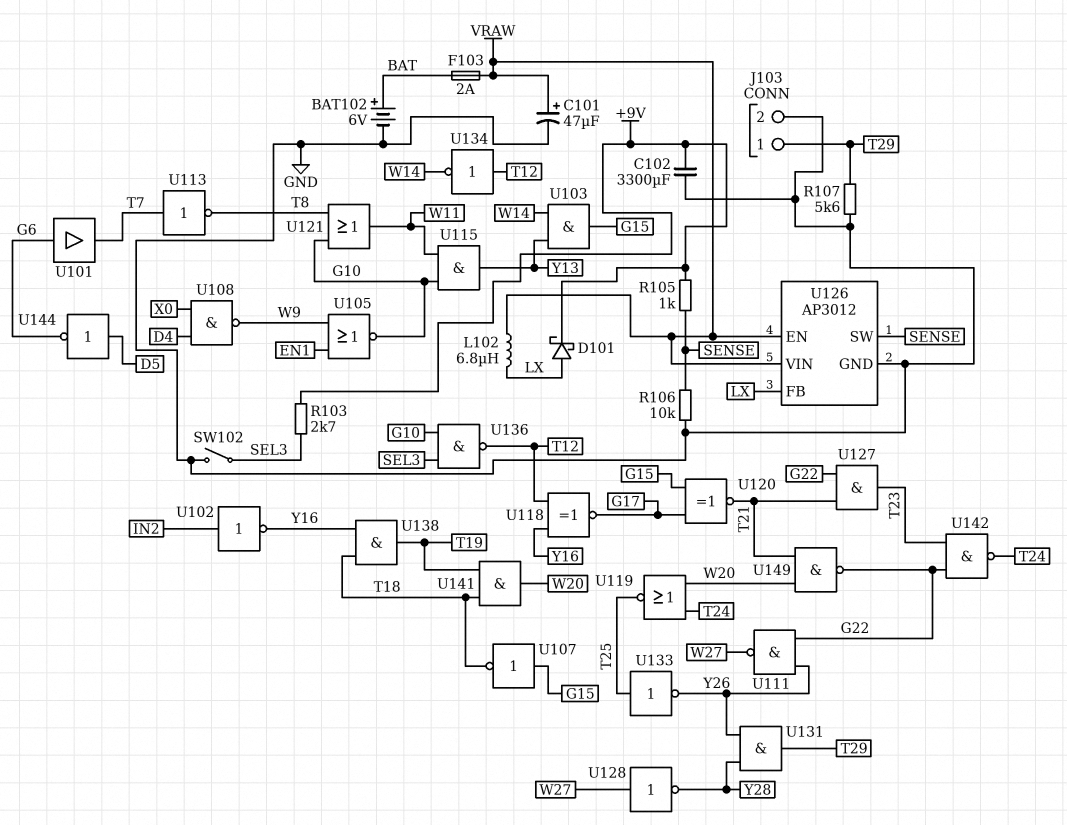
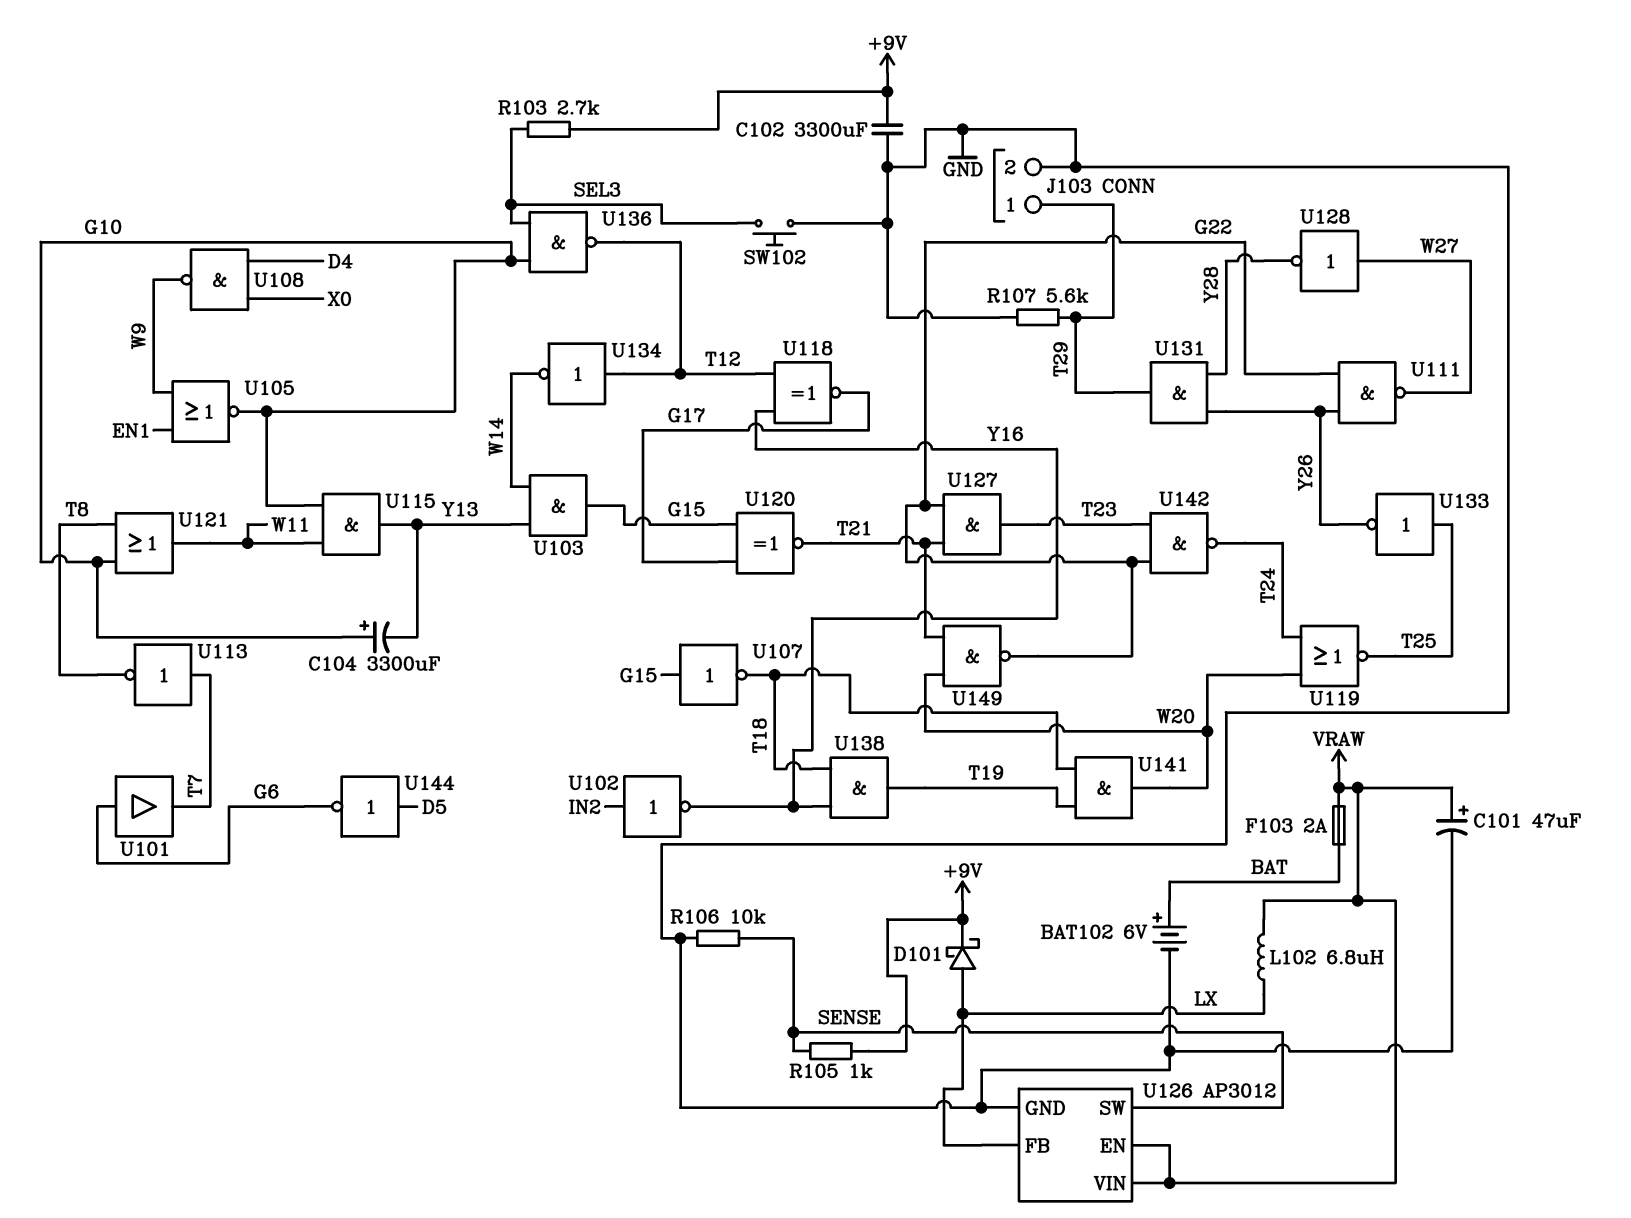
C104: none -> 3300uF (plus G10, minus Y13)
SW102: switch (GND, SEL3) -> button (GND, SEL3)

